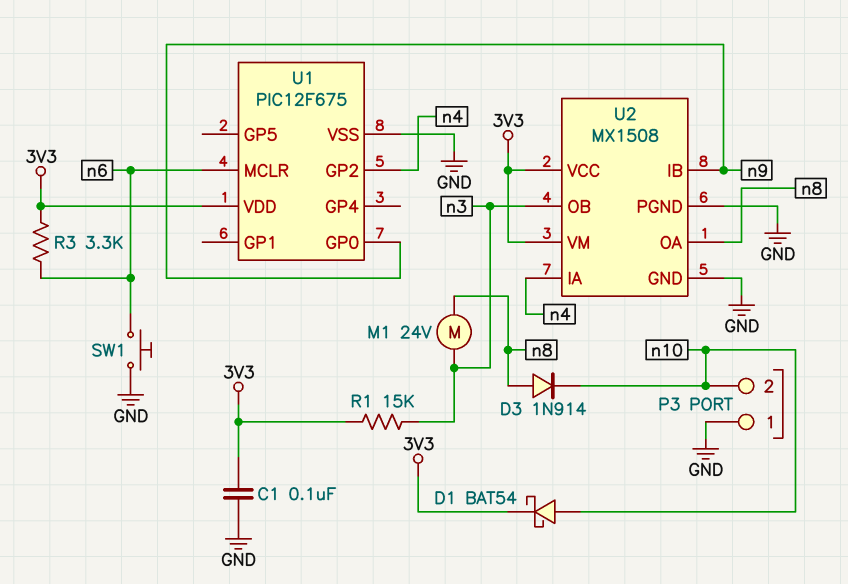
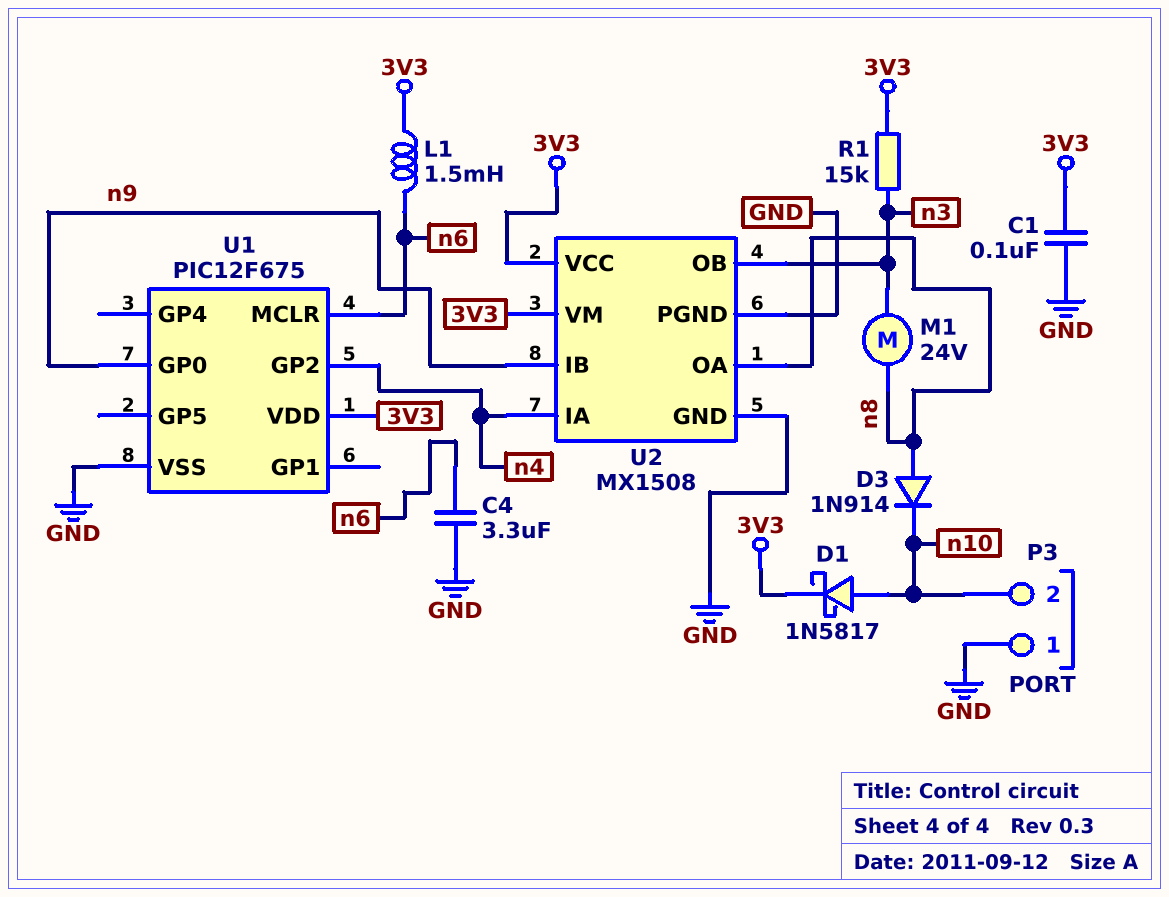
C4: none -> 3.3uF (GND, n6)
D1: schottky BAT54 (A n10, K 3V3) -> schottky 1N5817 (A n10, K 3V3)
L1: none -> 1.5mH (3V3, n6)
R3: 3.3k (3V3, n6) -> none
SW1: button (GND, n6) -> none

